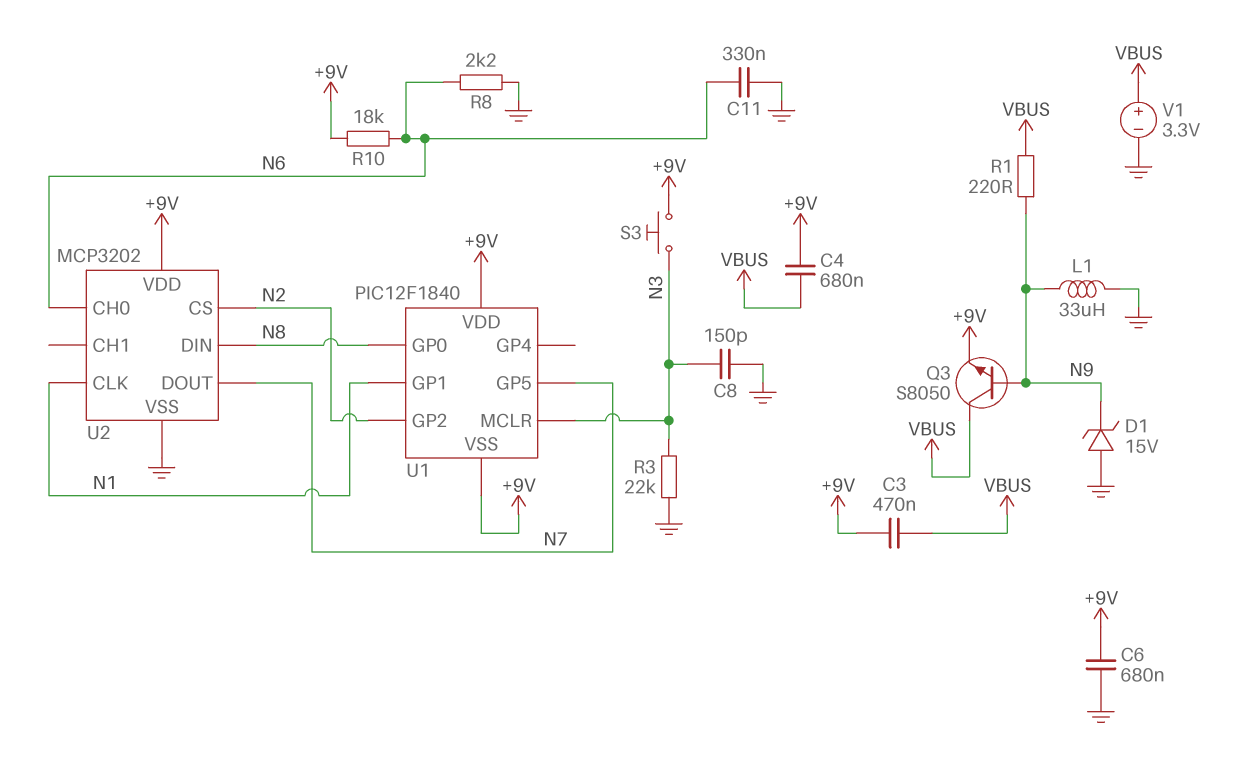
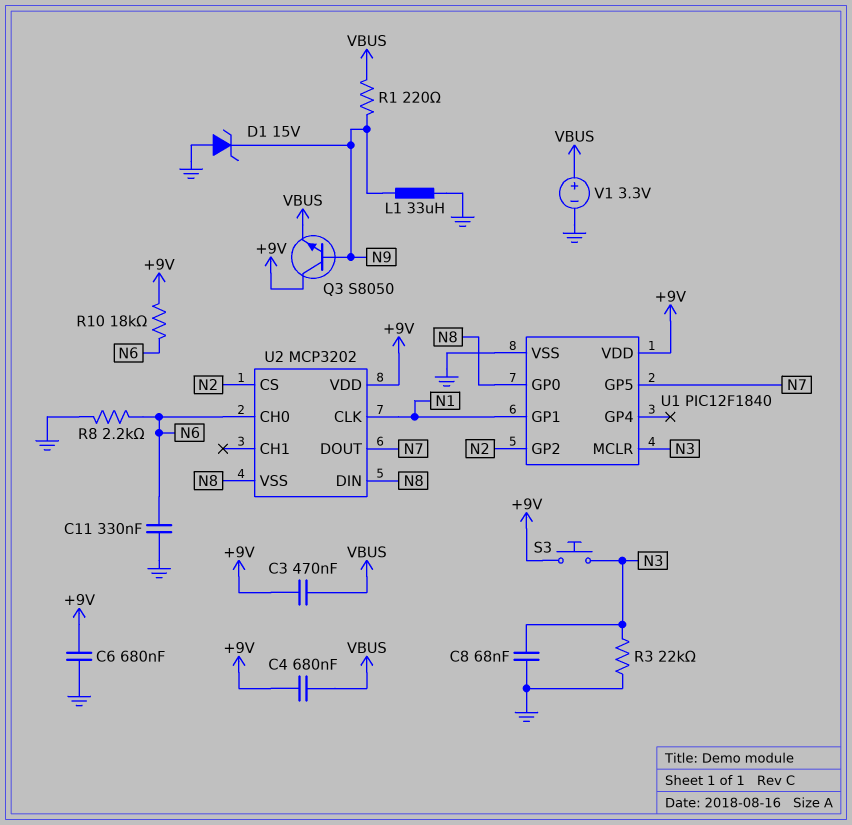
C8: 150pF (GND, N3) -> 68nF (GND, N3)
Q3: NPN S8050 (B N9, C VBUS, E +9V) -> NPN S8050 (B N9, C +9V, E VBUS)
U1 pin VSS: +9V -> GND
U2 pin VSS: GND -> N8

